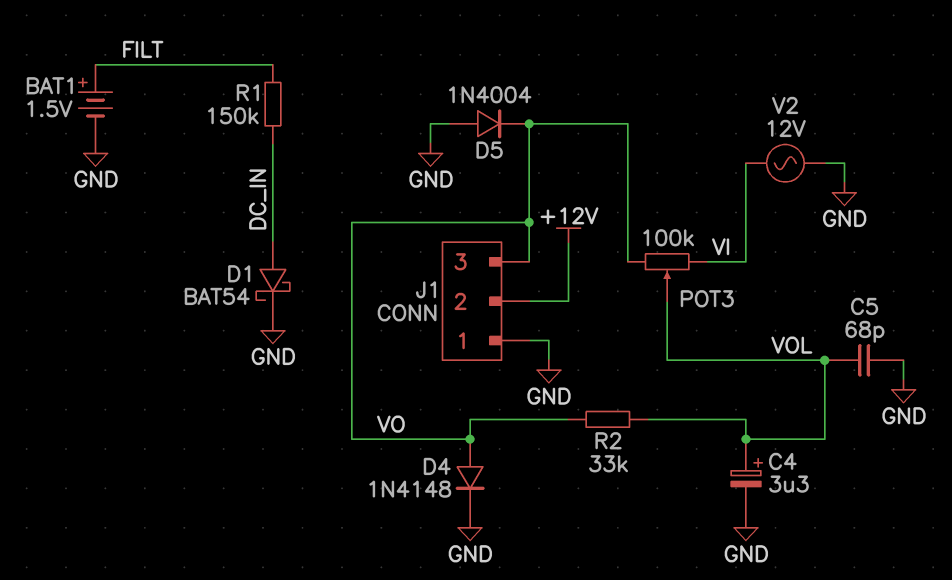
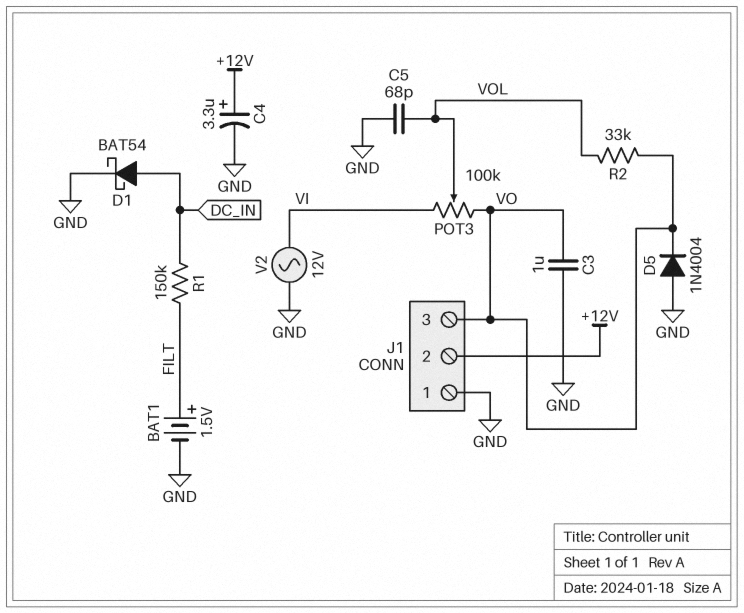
C3: none -> 1uF (GND, VO)
C4: 3.3uF (plus VOL, minus GND) -> 3.3uF (plus +12V, minus GND)
D4: diode 1N4148 (A VO, K GND) -> none

